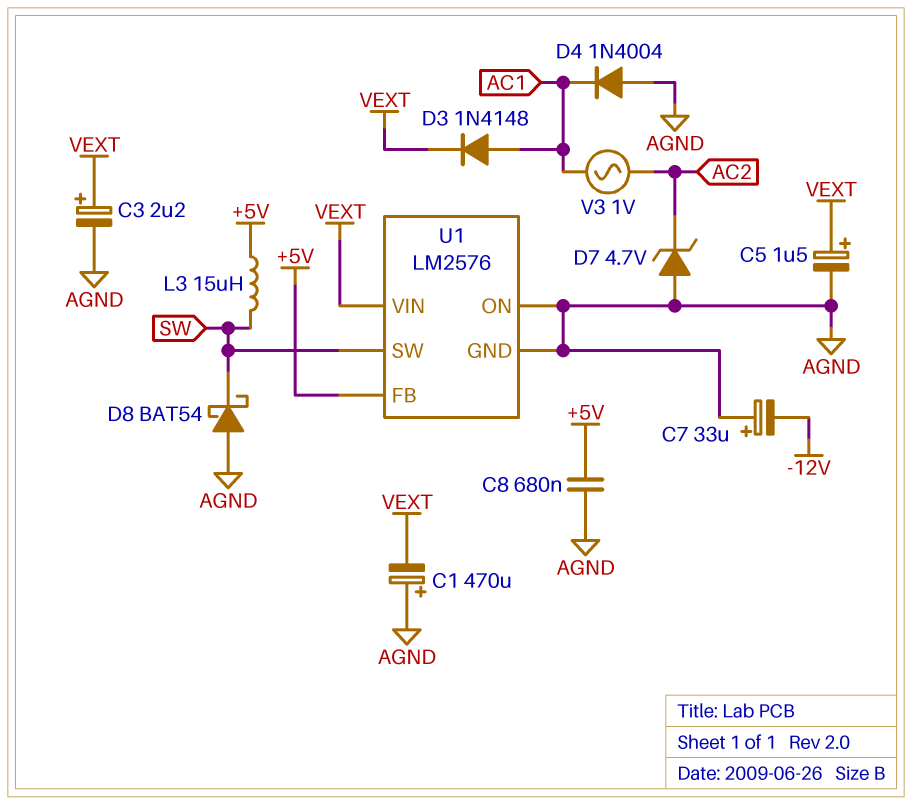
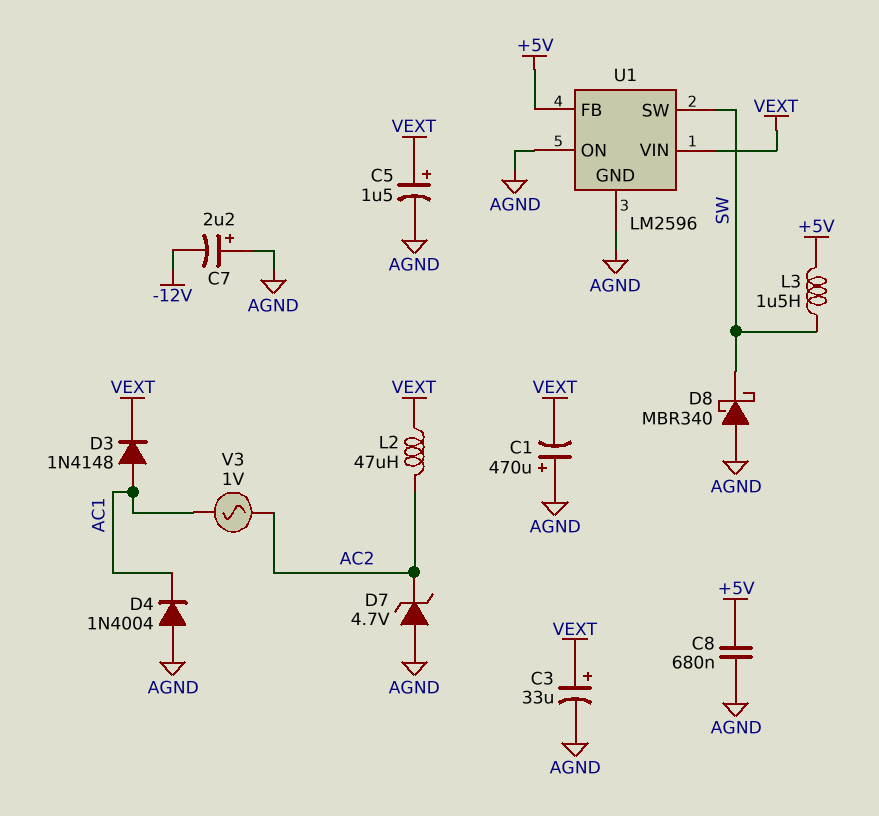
C3: 2.2uF (plus VEXT, minus AGND) -> 33uF (plus VEXT, minus AGND)
C7: 33uF (plus AGND, minus -12V) -> 2.2uF (plus AGND, minus -12V)
D8: schottky BAT54 (A AGND, K SW) -> schottky MBR340 (A AGND, K SW)
L2: none -> 47uH (AC2, VEXT)
L3: 15uH (+5V, SW) -> 1.5uH (+5V, SW)
U1: LM2576 -> LM2596

